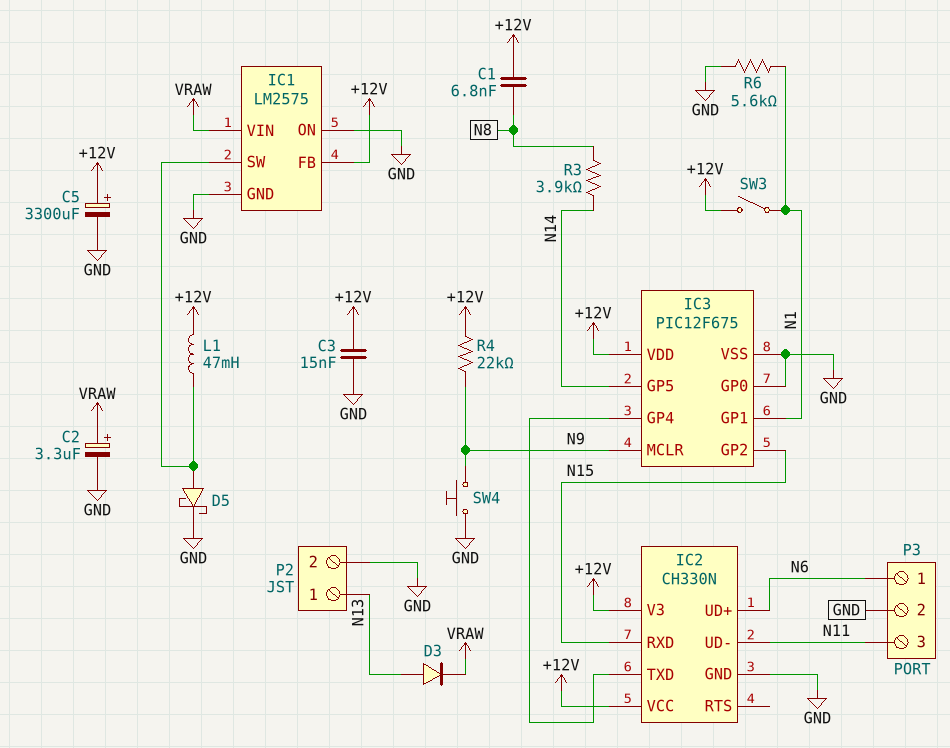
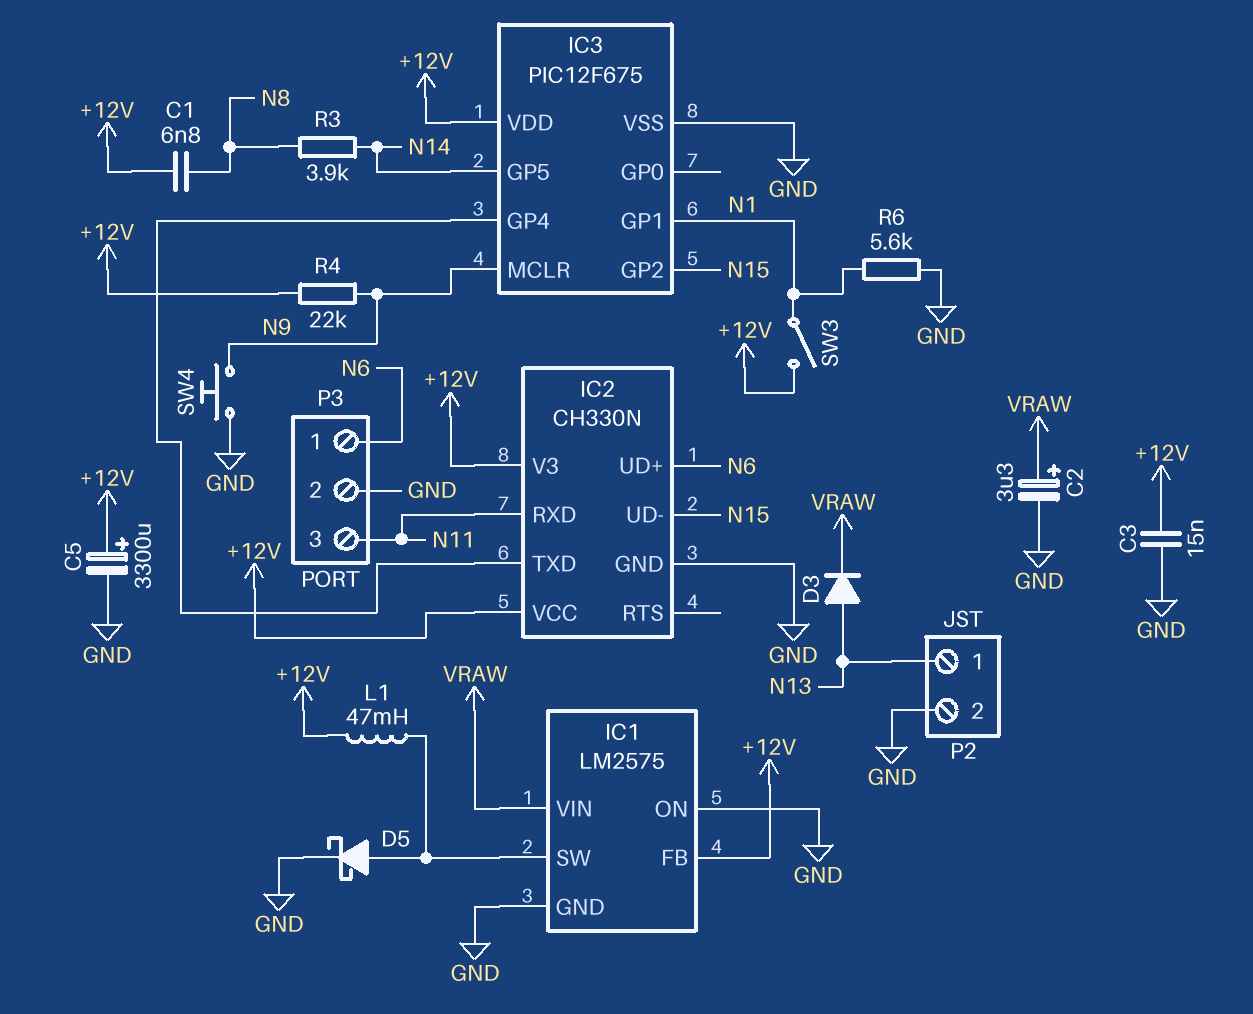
IC2 pin RXD: N15 -> N11
IC2 pin UD-: N11 -> N15
IC3 pin GP0: GND -> none

